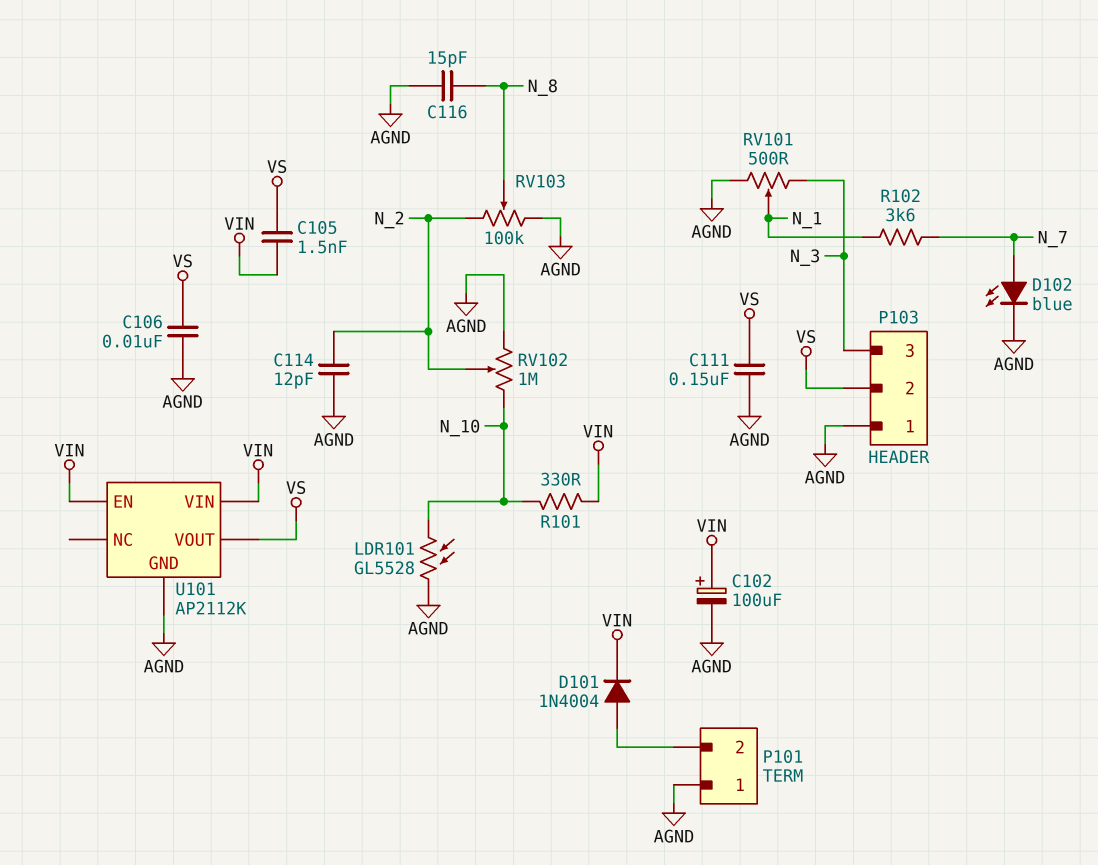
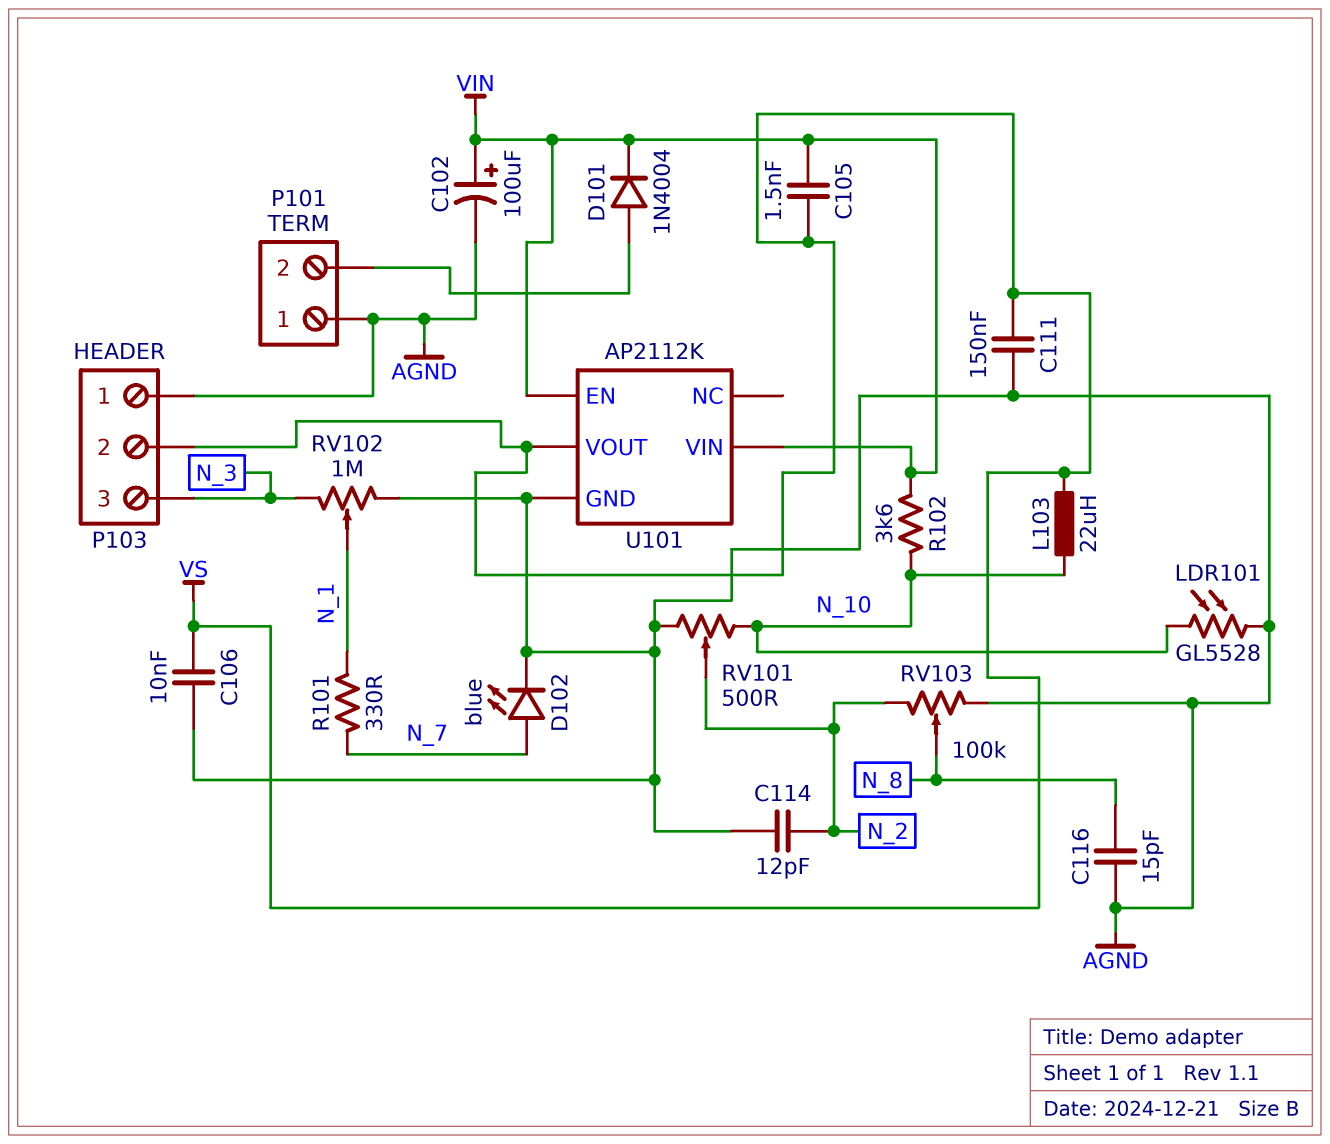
L103: none -> 22uH (N_10, VS)
R101: 330 (N_10, VIN) -> 330 (N_1, N_7)
R102: 3.6k (N_1, N_7) -> 3.6k (N_10, VIN)
RV101: 500 (AGND, N_3, wiper N_1) -> 500 (AGND, N_10, wiper N_2)
RV102: 1M (AGND, N_10, wiper N_2) -> 1M (AGND, N_3, wiper N_1)

